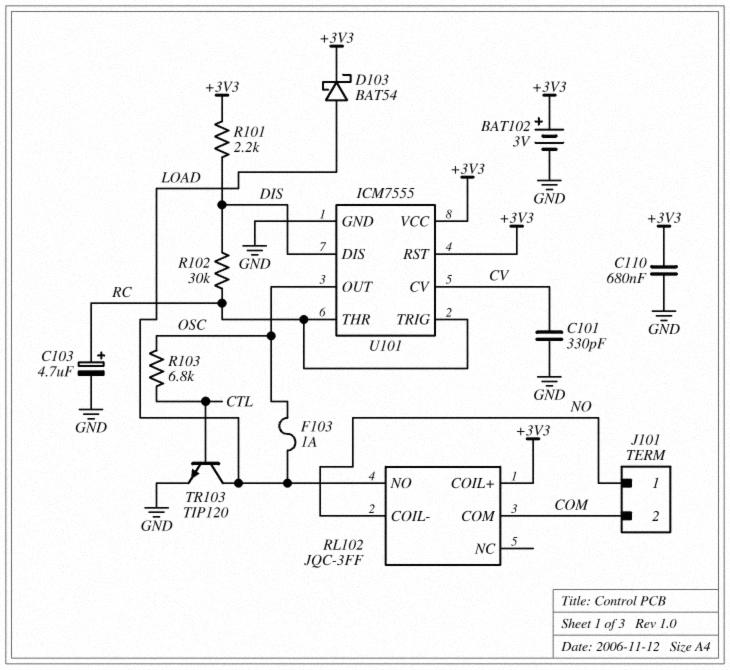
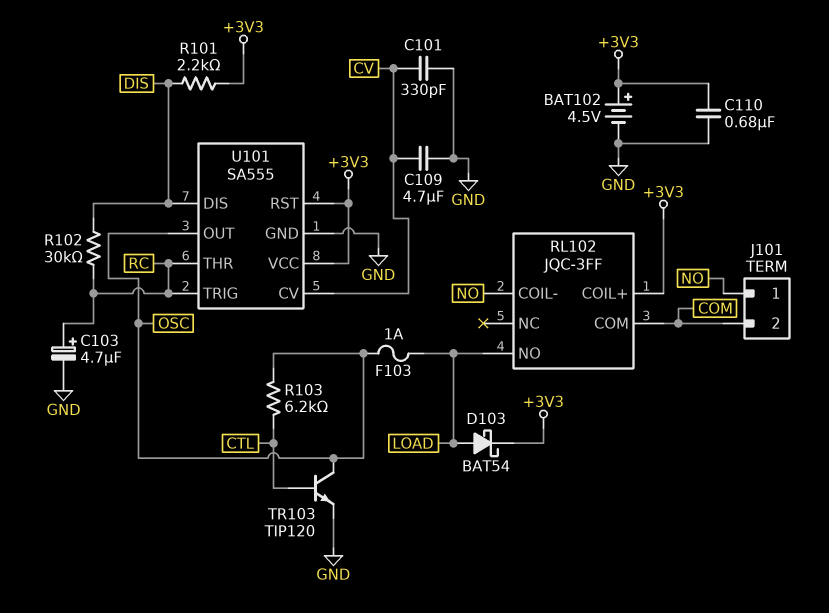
BAT102: 3V (plus +3V3, minus GND) -> 4.5V (plus +3V3, minus GND)
C109: none -> 4.7uF (CV, GND)
R103: 6.8k (CTL, OSC) -> 6.2k (CTL, OSC)
TR103: NPN TIP120 (B CTL, C LOAD, E GND) -> NPN TIP120 (B CTL, C OSC, E GND)
U101: ICM7555 -> SA555

